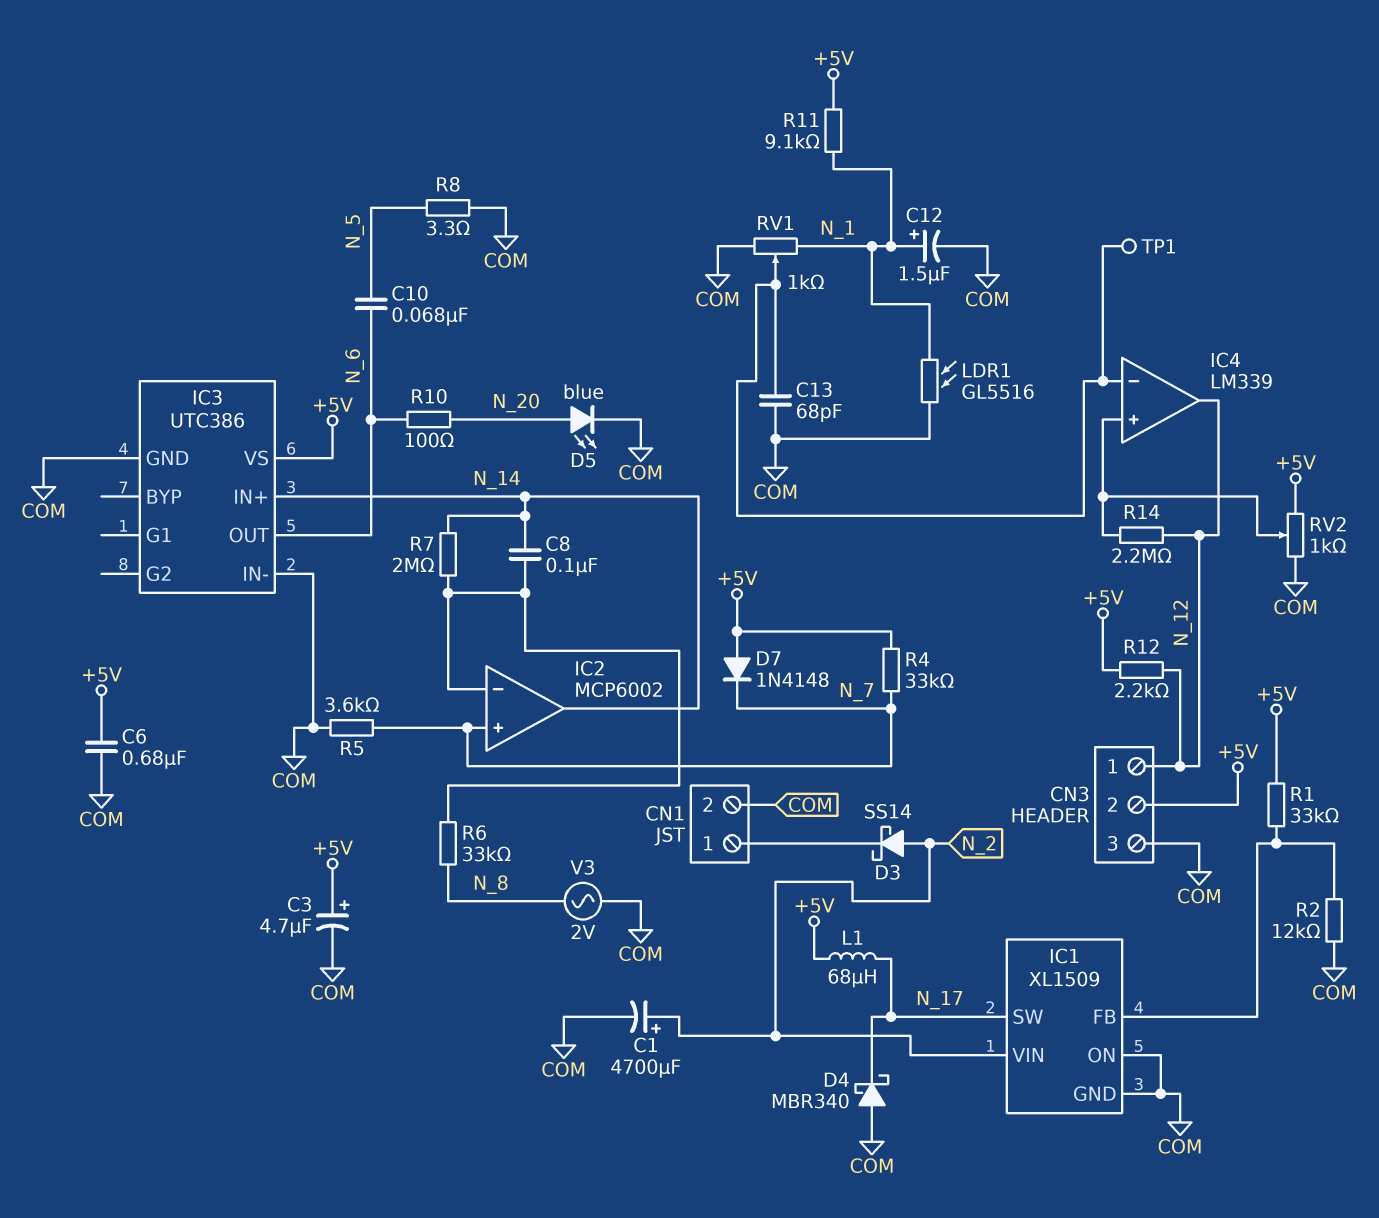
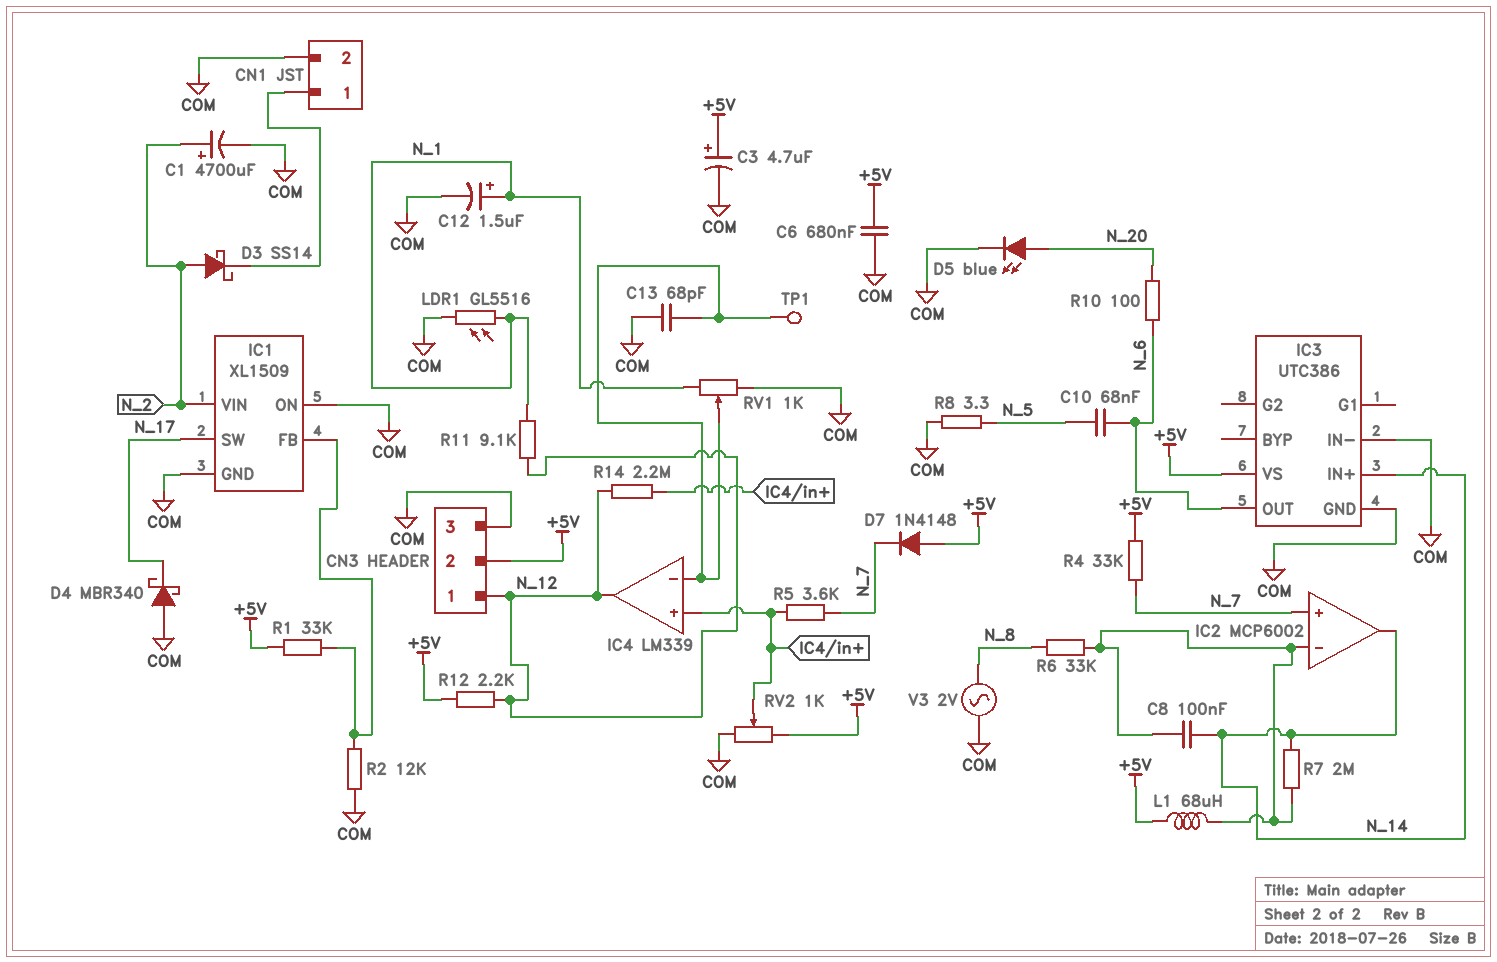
L1: 68uH (+5V, N_17) -> 68uH (+5V, IC2/in-)
R5: 3.6k (COM, N_7) -> 3.6k (IC4/in+, N_7)
R11: 9.1k (+5V, N_1) -> 9.1k (N_1, N_12)

